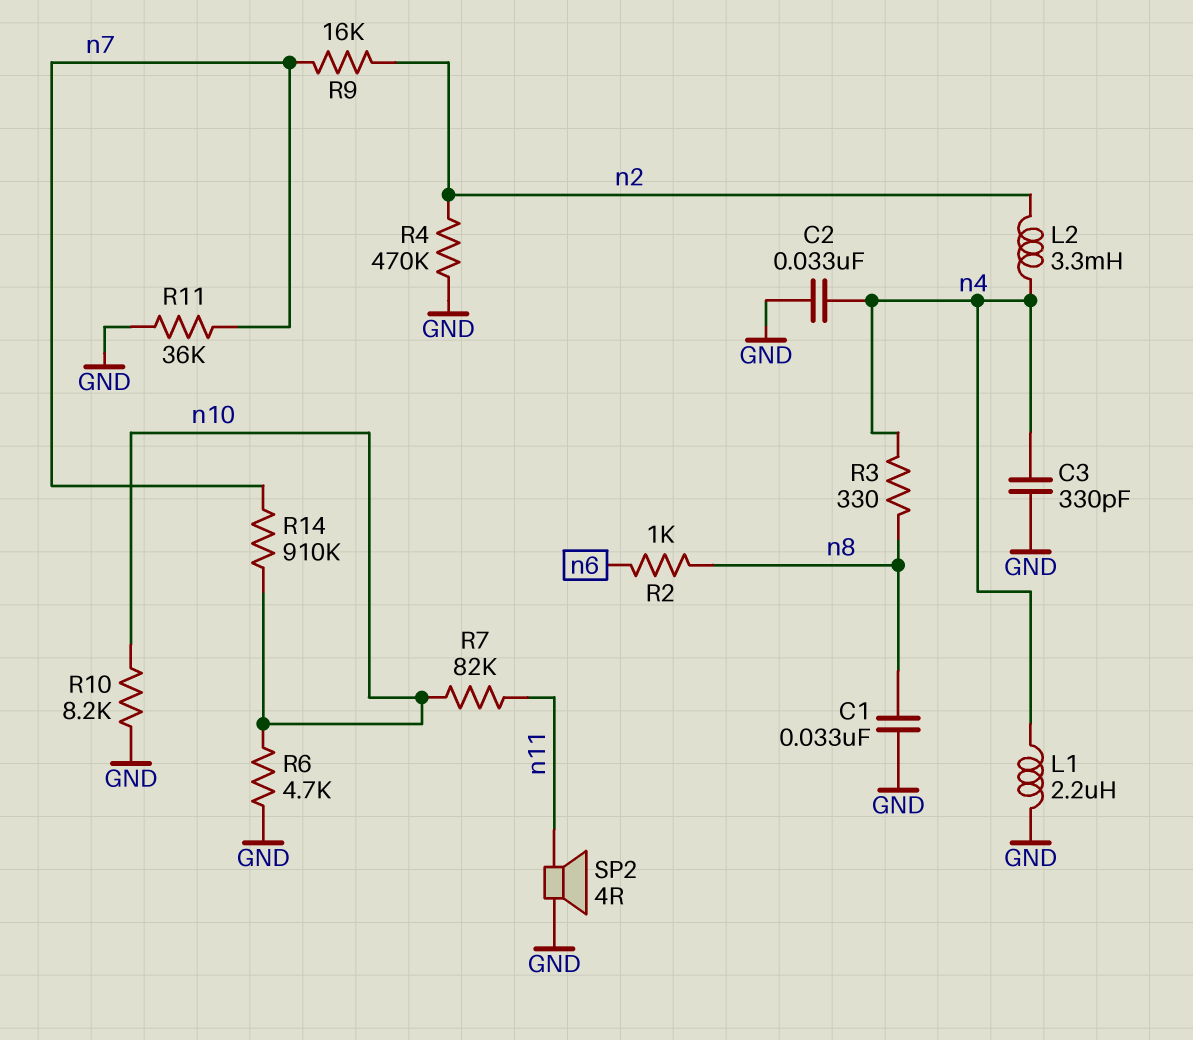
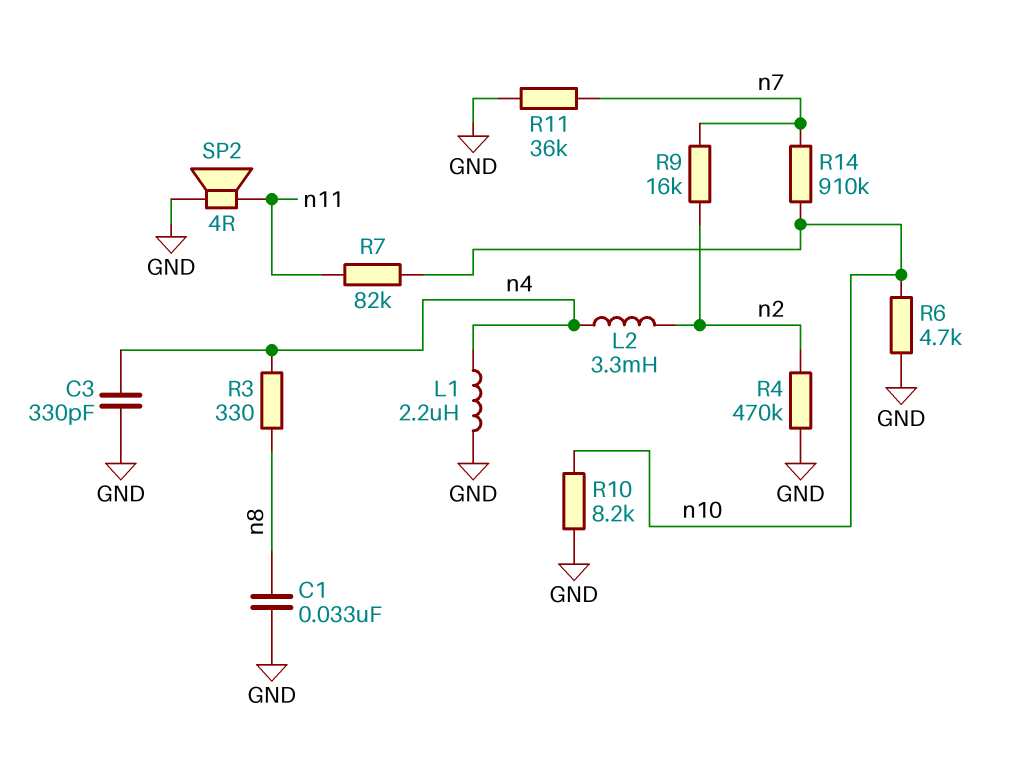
C2: 33nF (GND, n4) -> none
R2: 1k (n6, n8) -> none

